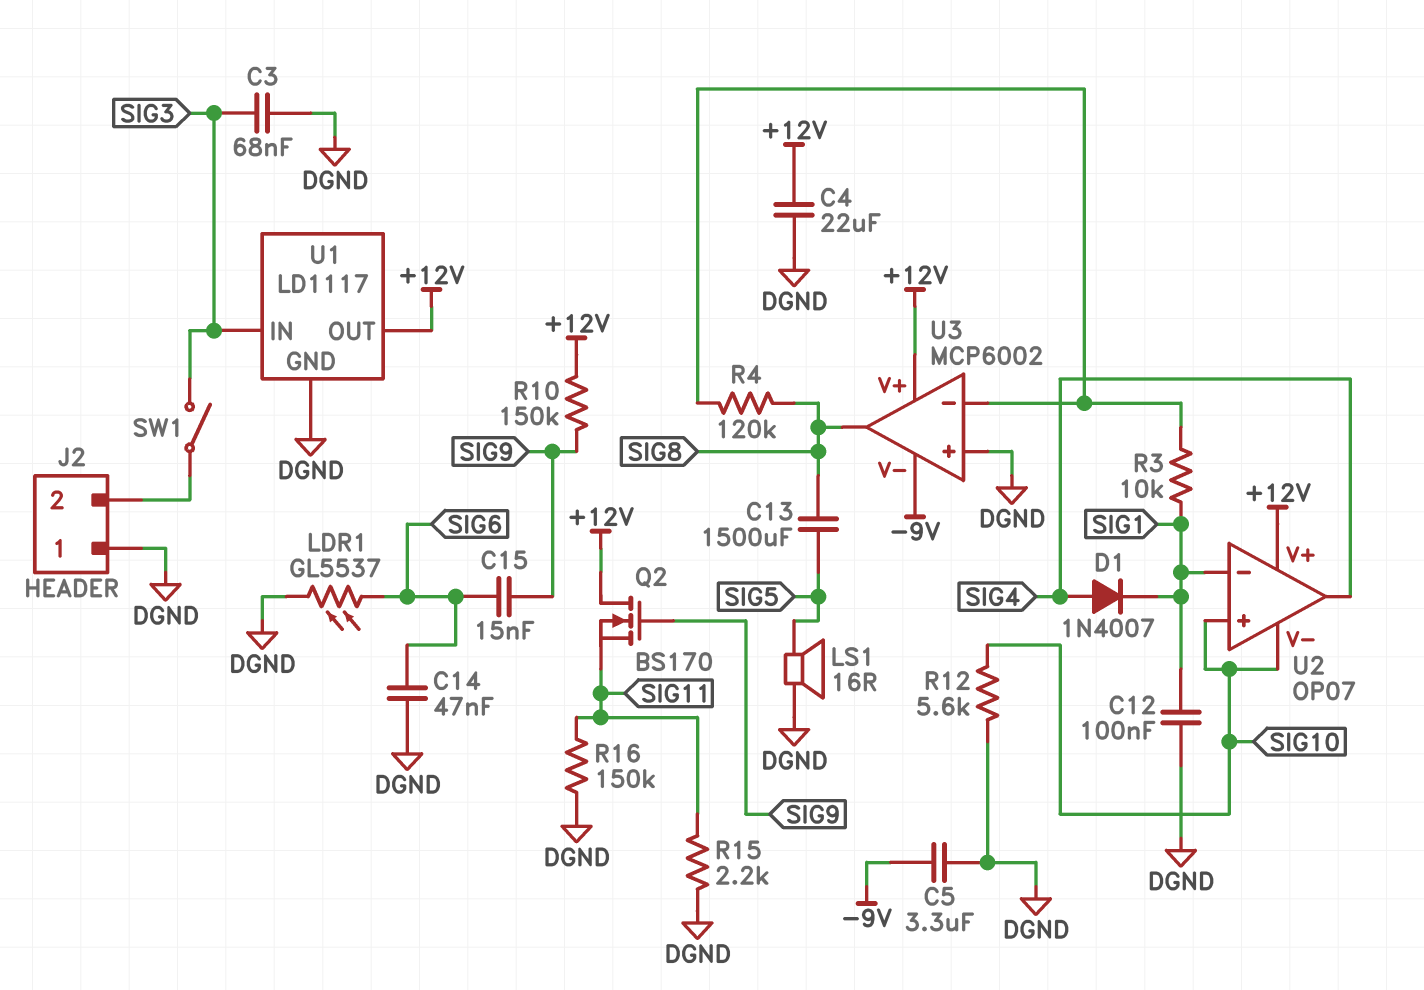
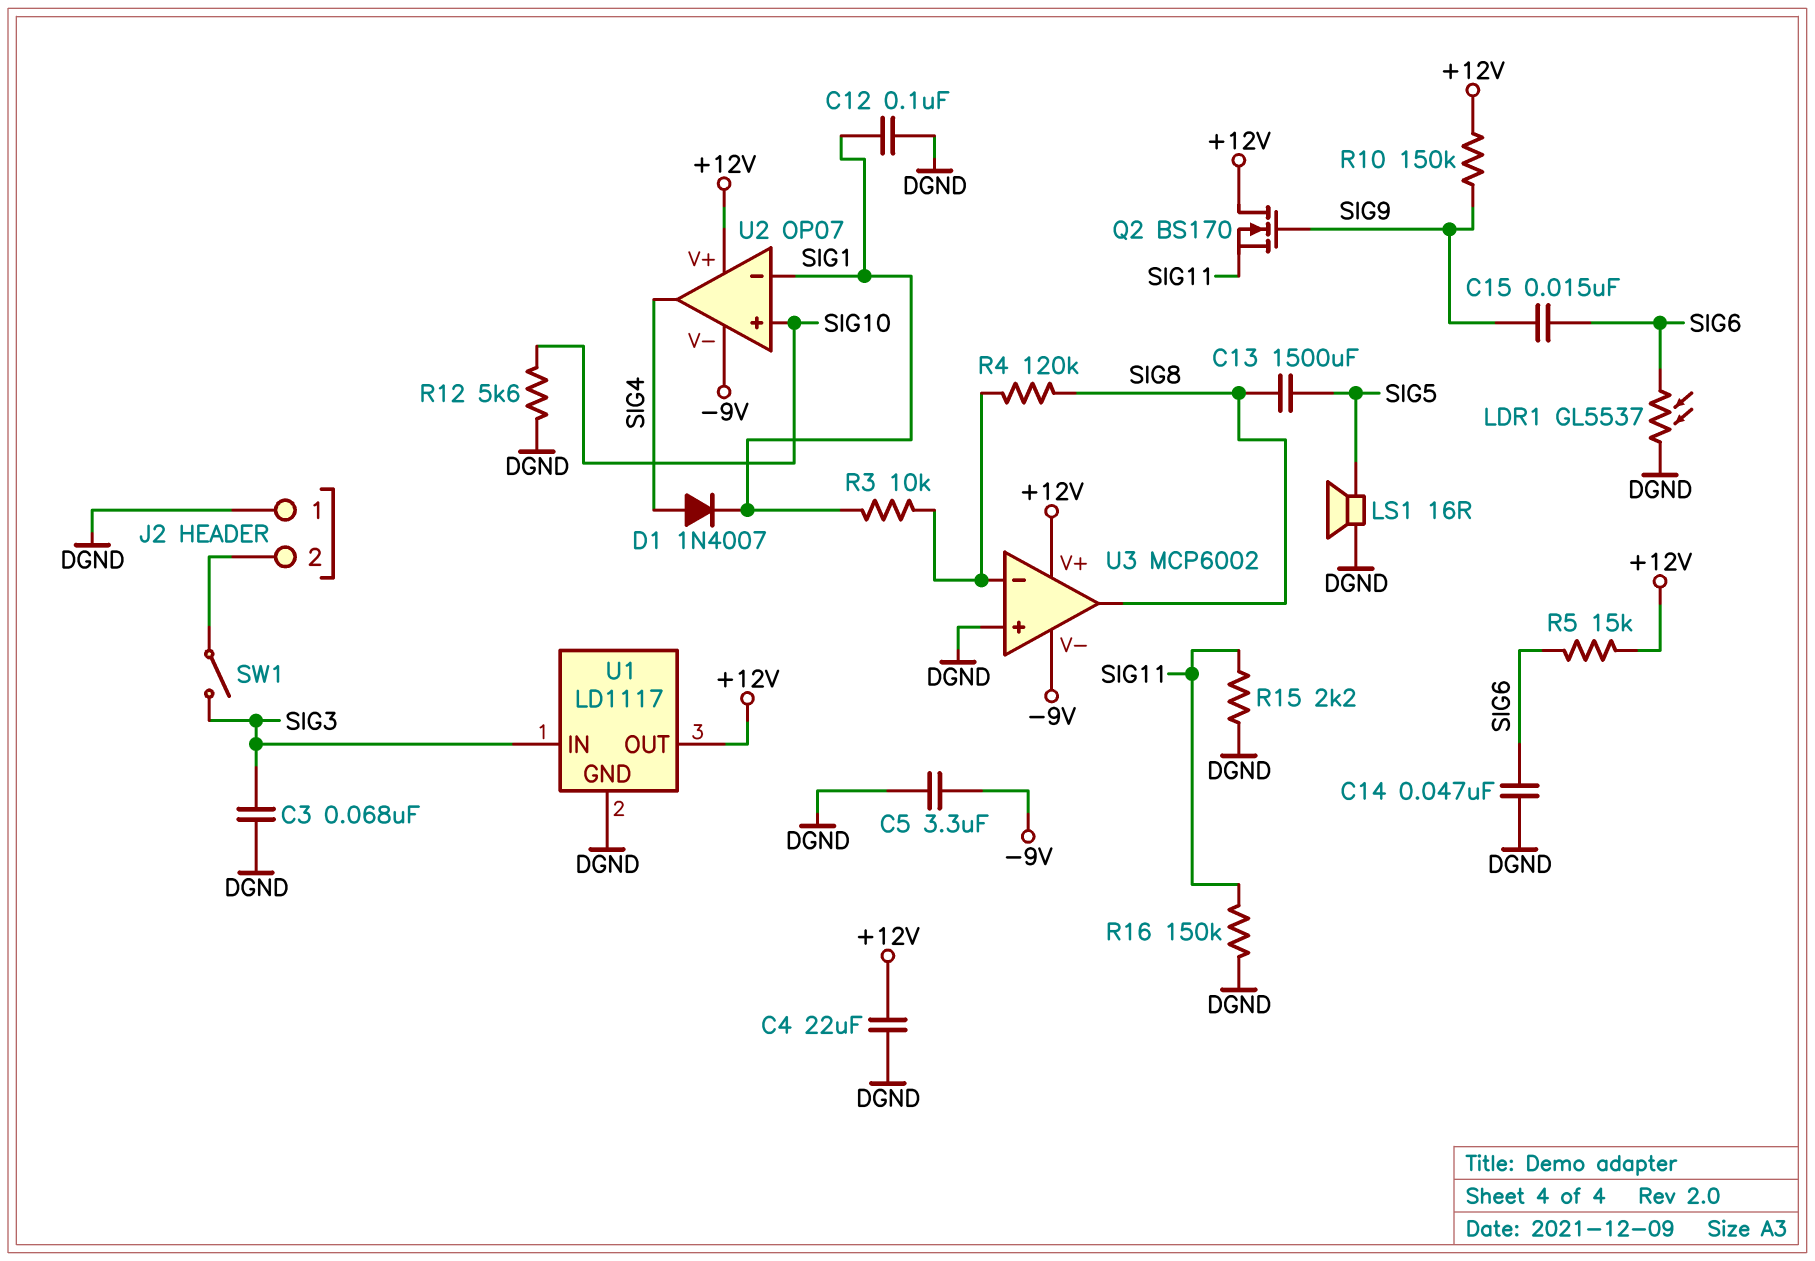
R5: none -> 15k (+12V, SIG6)
U2 pin V-: SIG10 -> -9V

